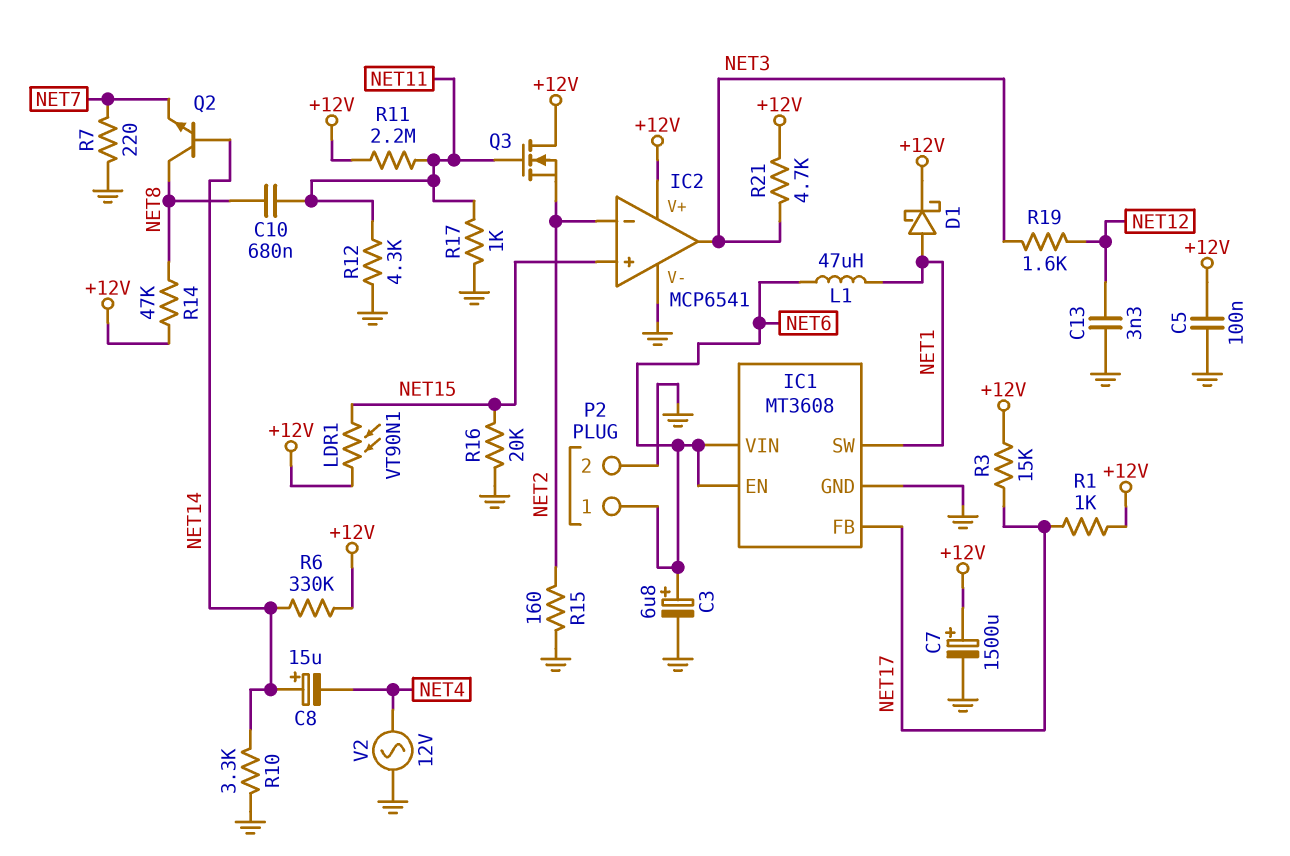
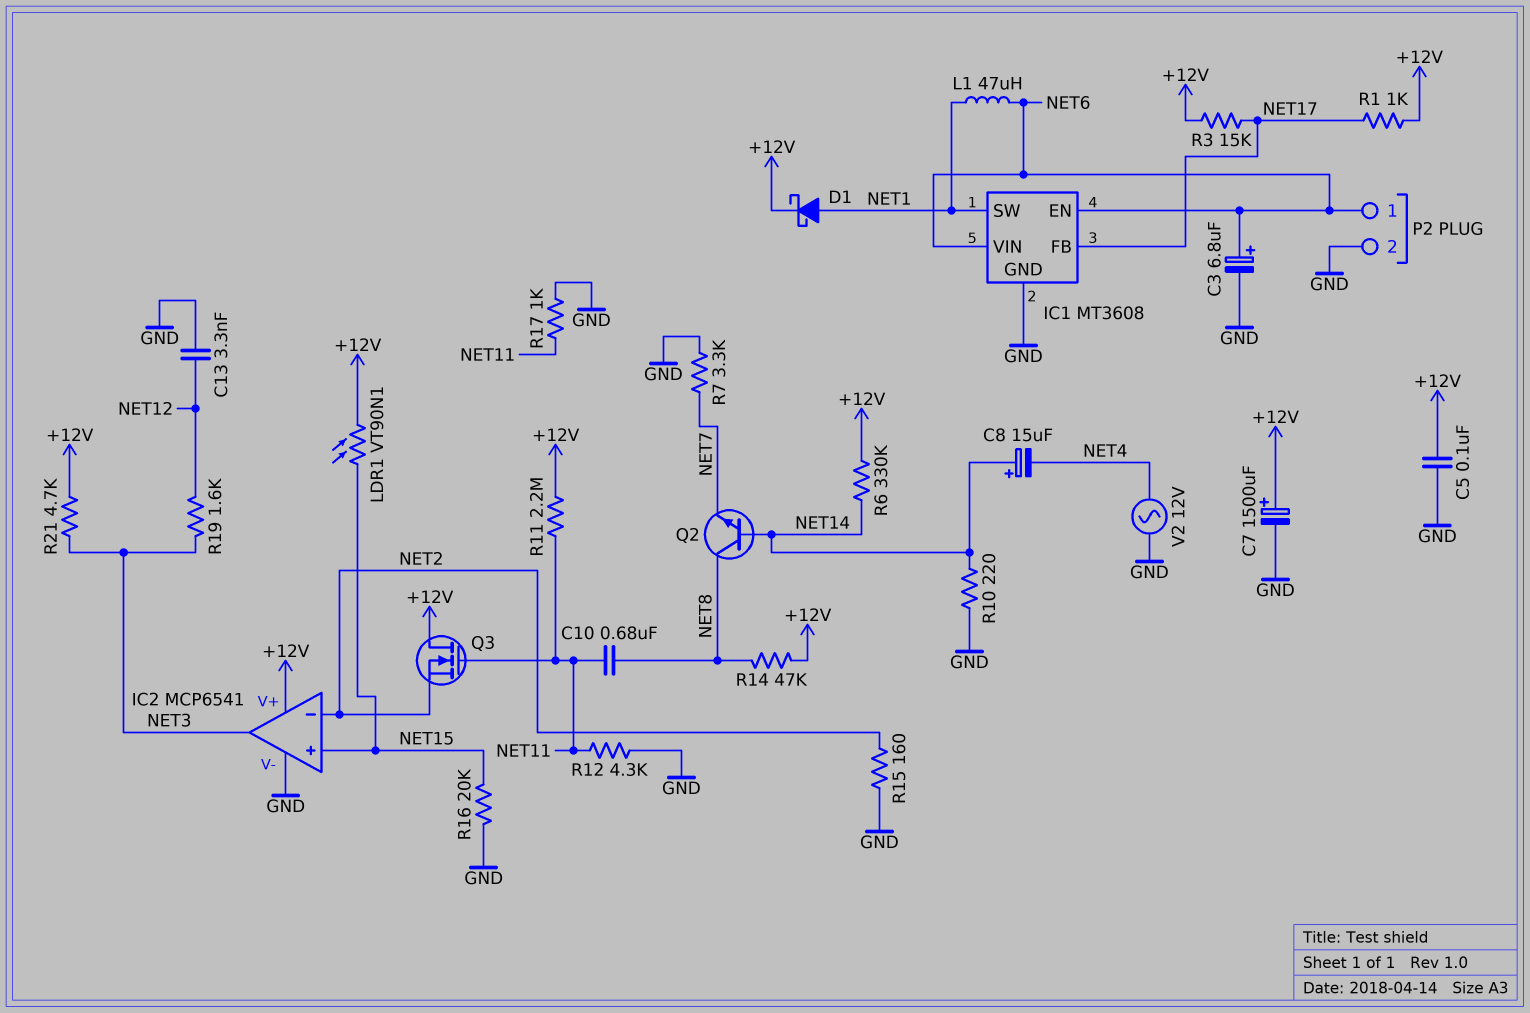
R7: 220 (GND, NET7) -> 3.3k (GND, NET7)
R10: 3.3k (GND, NET14) -> 220 (GND, NET14)

